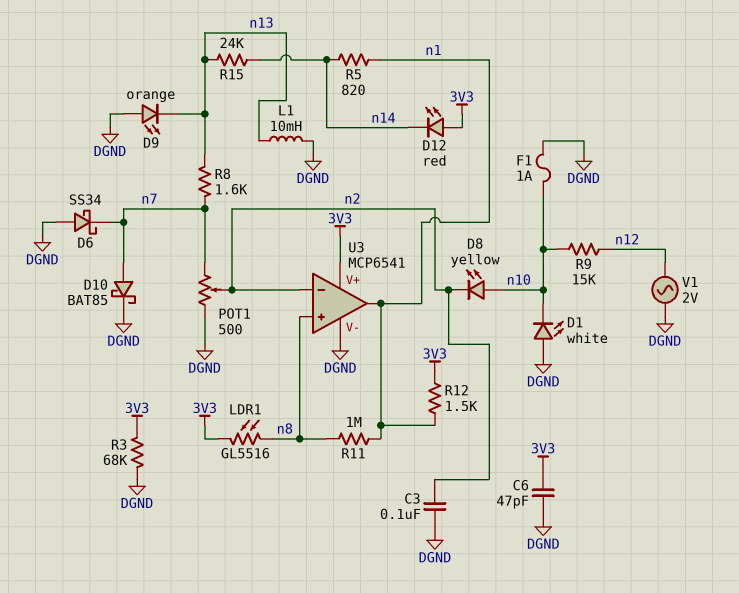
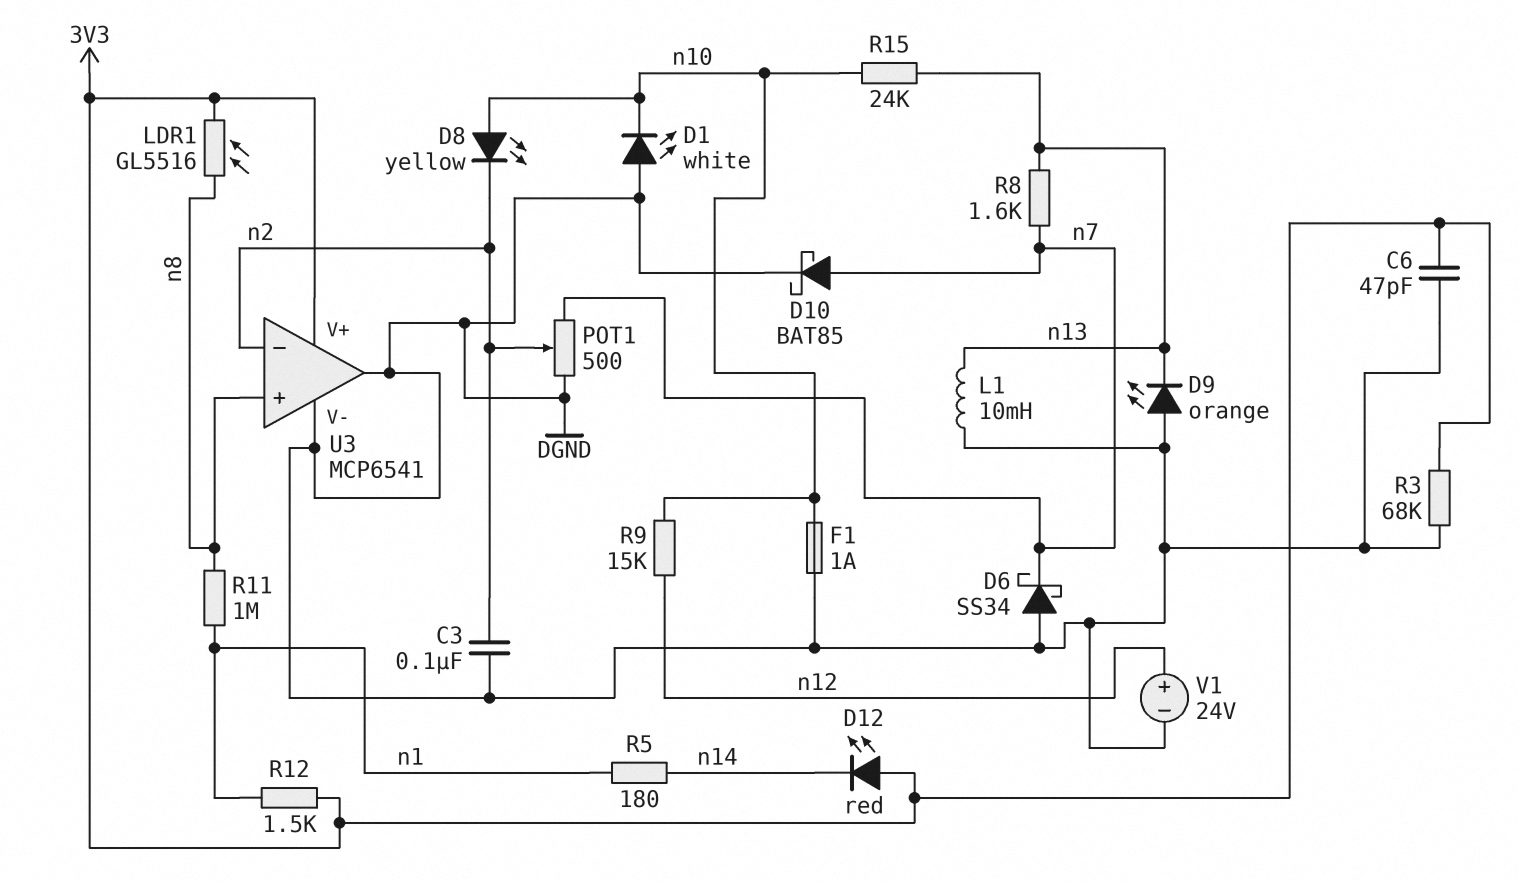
R5: 820 (n1, n14) -> 180 (n1, n14)
R15: 24k (n13, n14) -> 24k (n10, n13)
U3 pin out: n1 -> DGND
V1: AC 2V (DGND, n12) -> 24V (plus n12, minus DGND)

